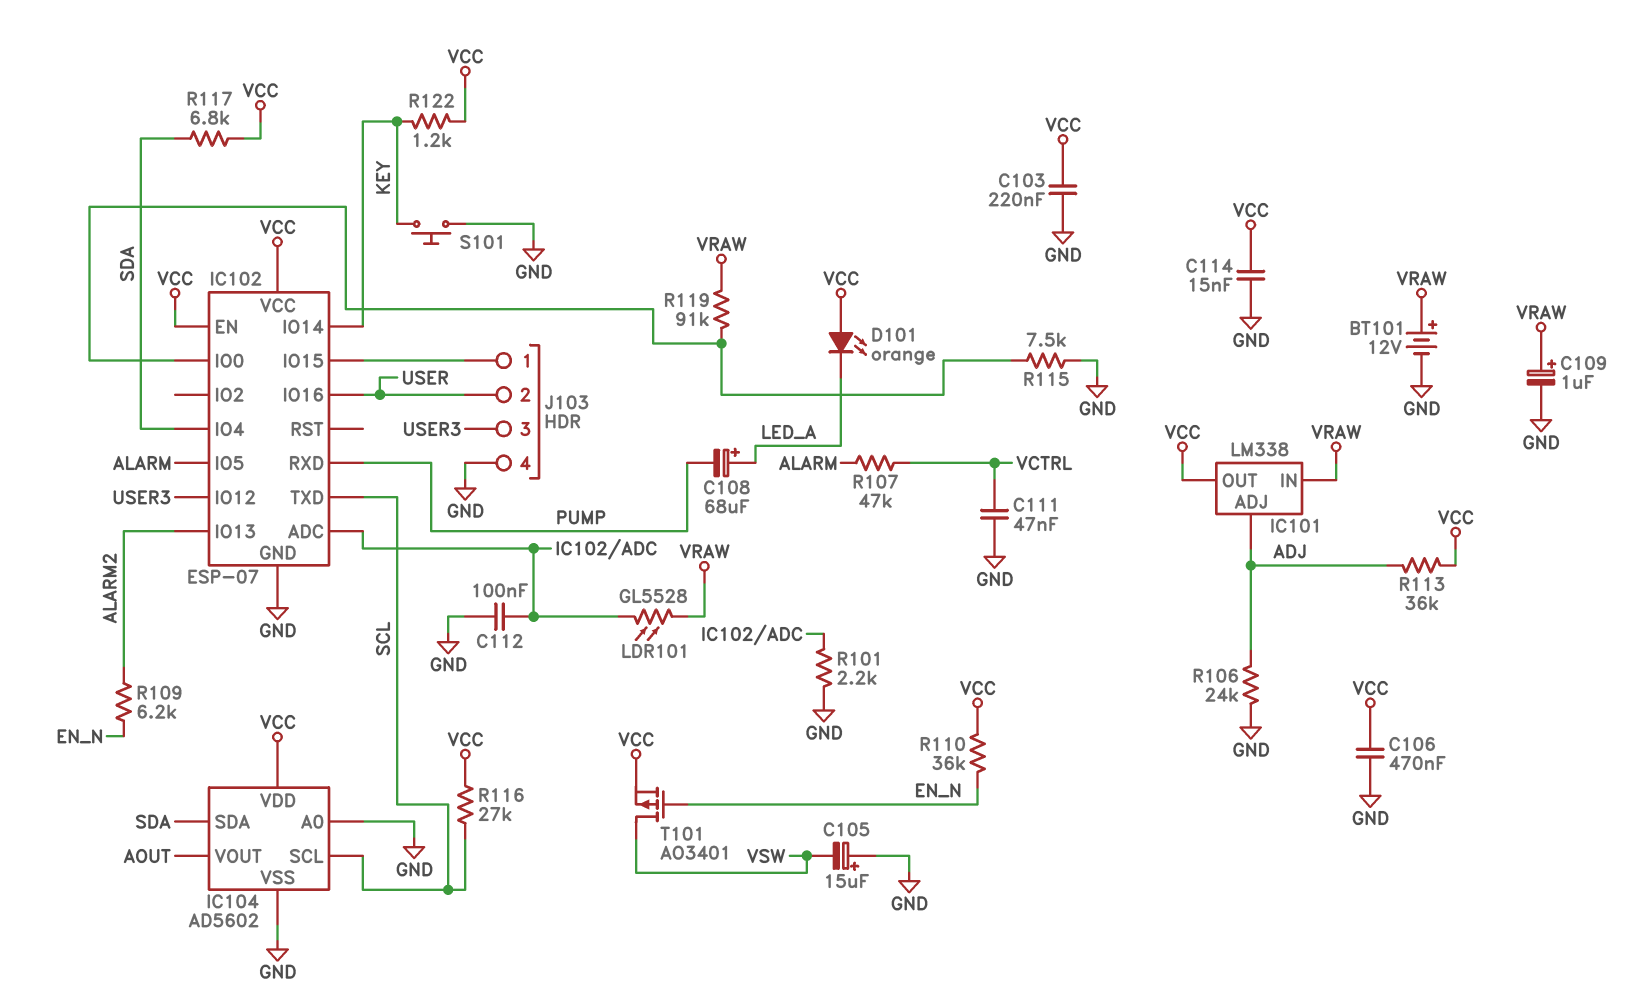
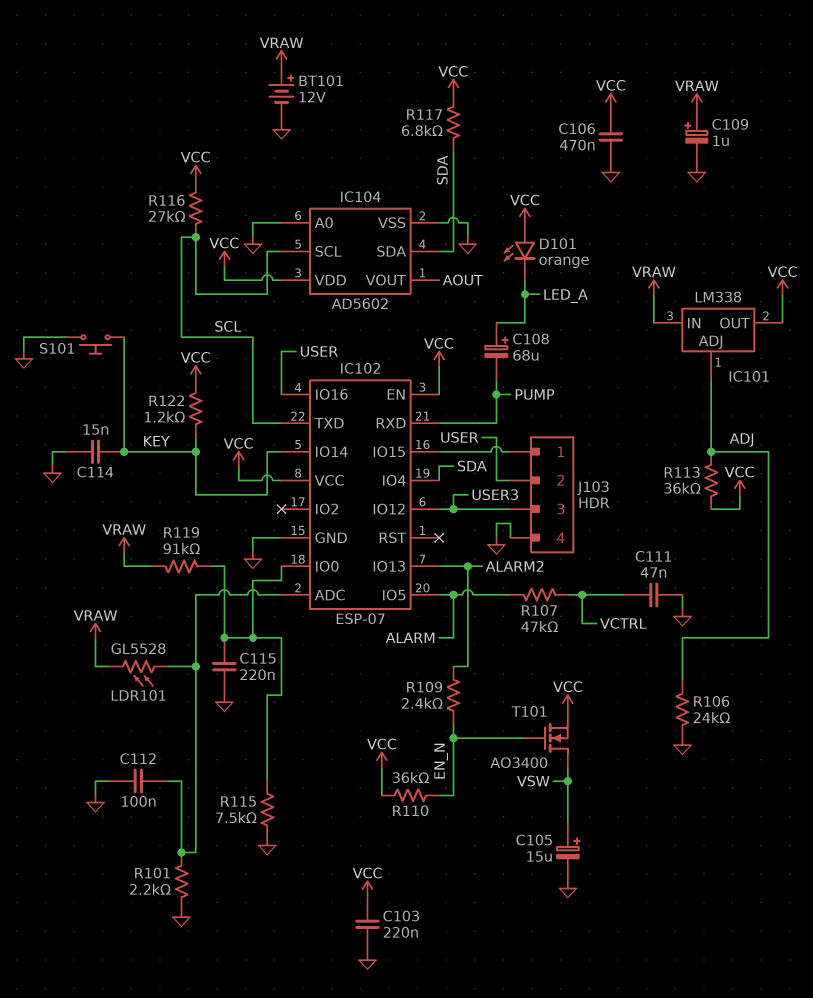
C105: 15uF (plus GND, minus VSW) -> 15uF (plus VSW, minus GND)
C114: 15nF (GND, VCC) -> 15nF (GND, KEY)
C115: none -> 220nF (GND, IC102/IO0)
R109: 6.2k (ALARM2, EN_N) -> 2.4k (ALARM2, EN_N)
T101: PMOS AO3401 (G EN_N, D VSW, S VCC) -> NMOS AO3400 (G EN_N, D VSW, S VCC)

